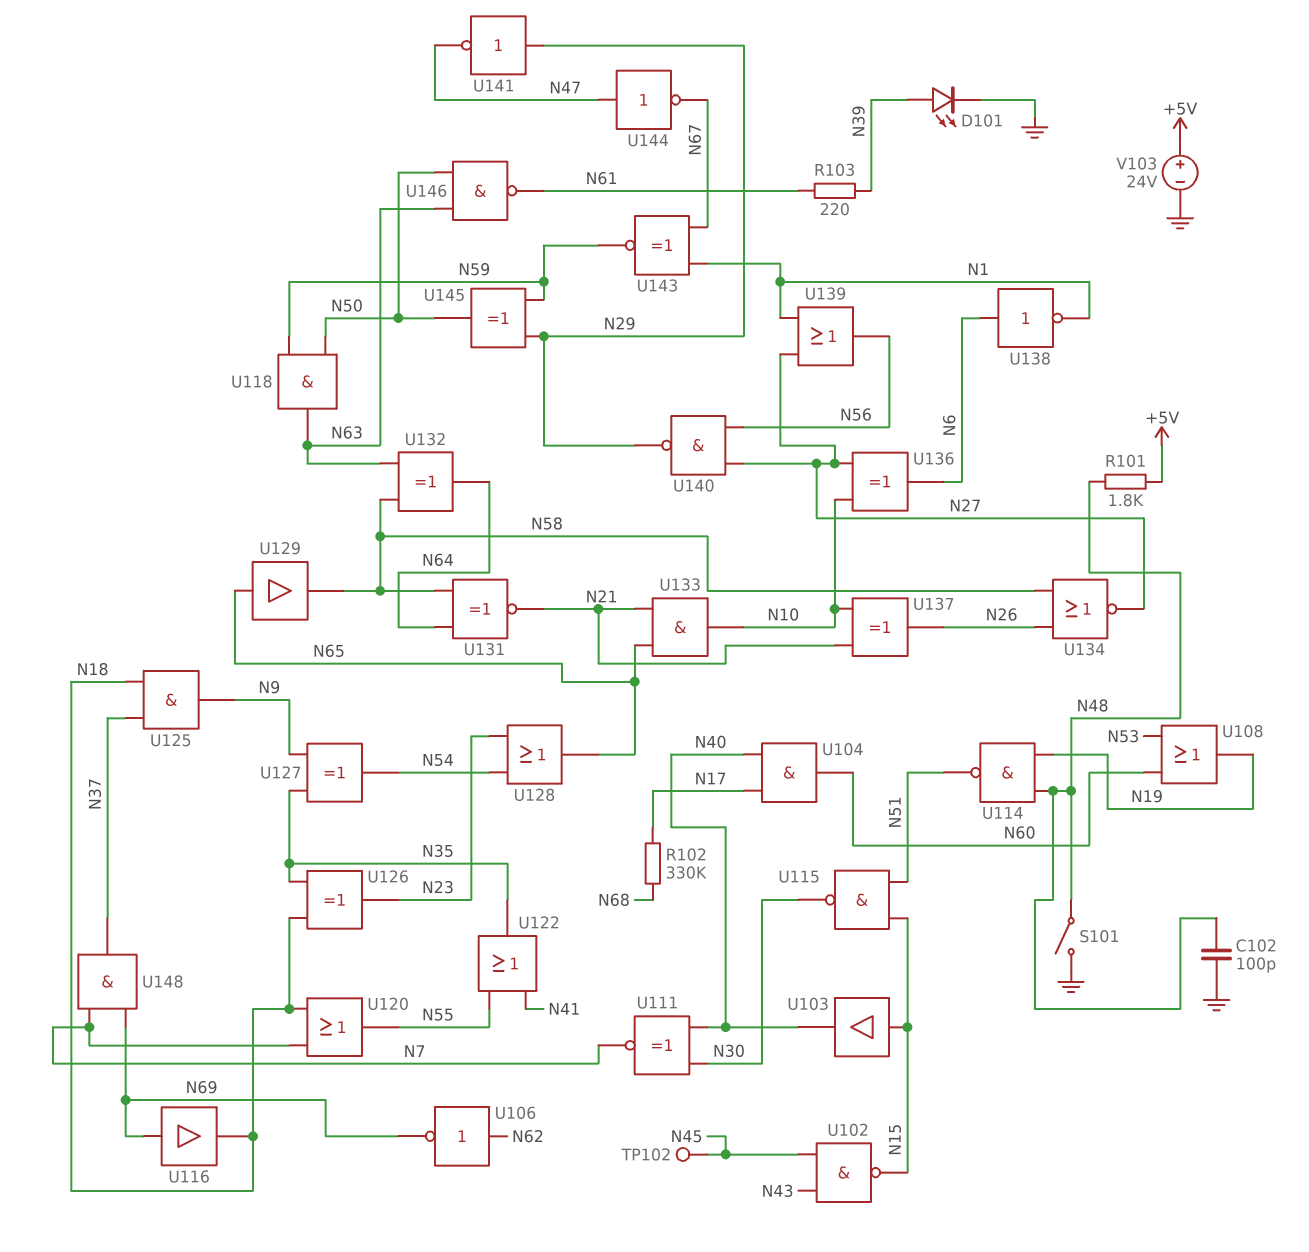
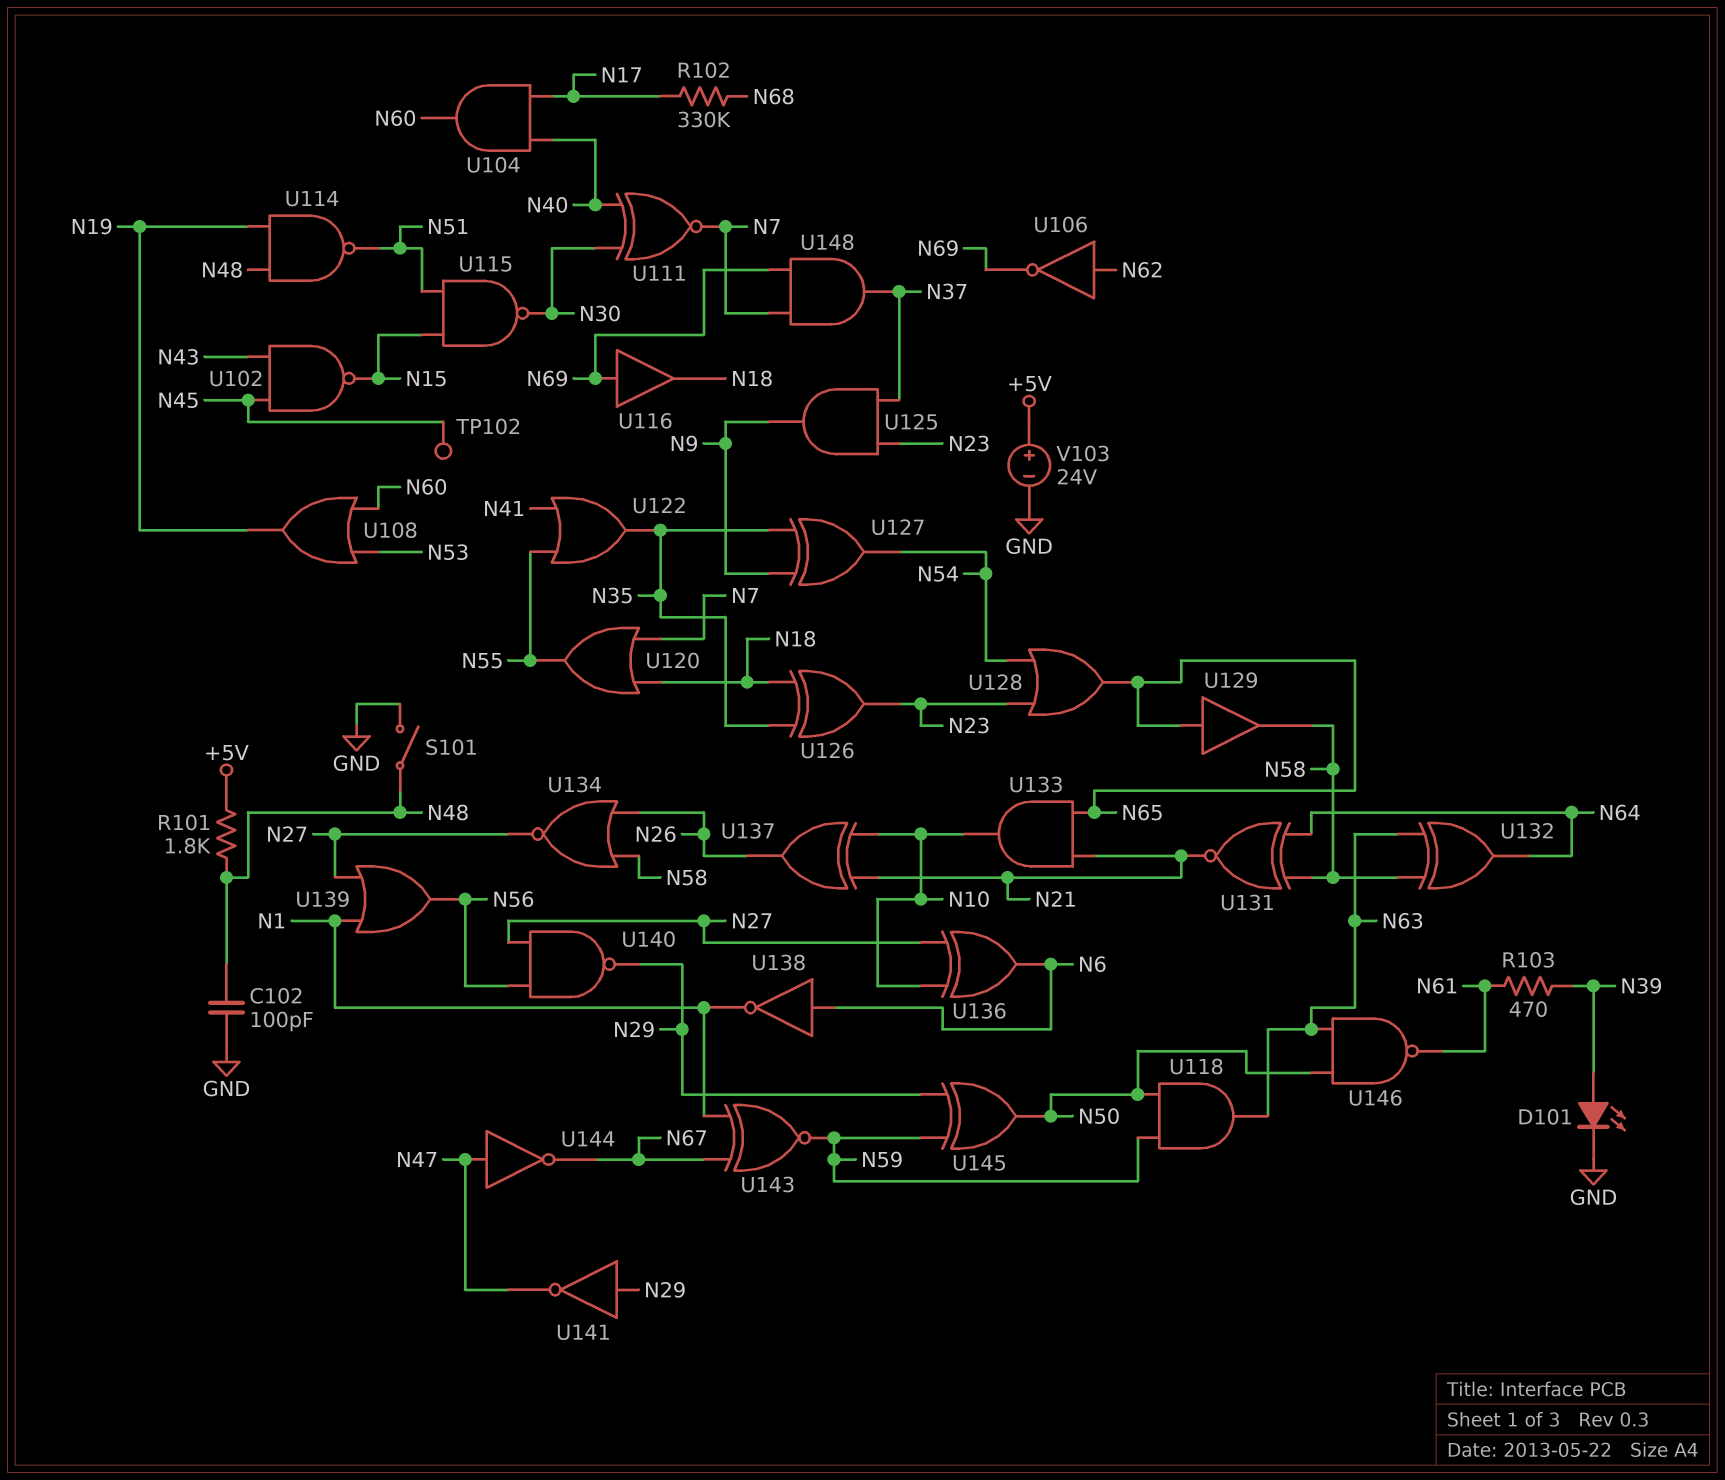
R103: 220 (N39, N61) -> 470 (N39, N61)
U103: buffer (in N15, out N40) -> none
U125: AND (in N18, in N37, out N9) -> AND (in N23, in N37, out N9)

